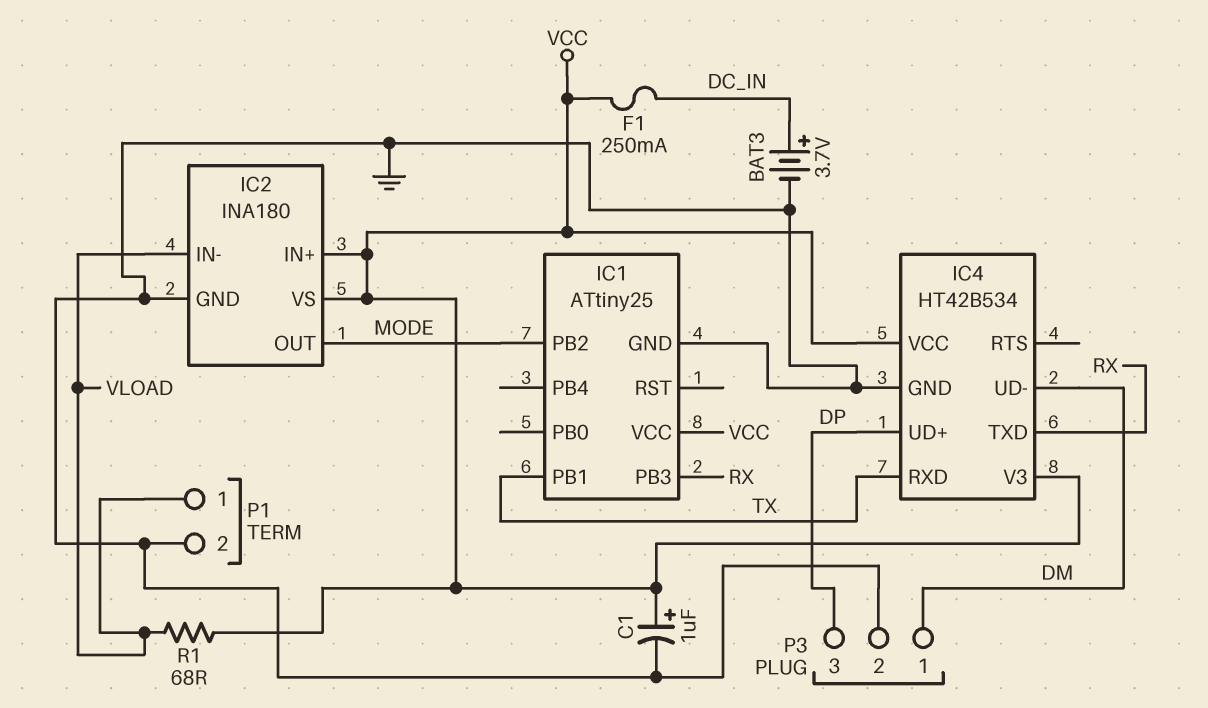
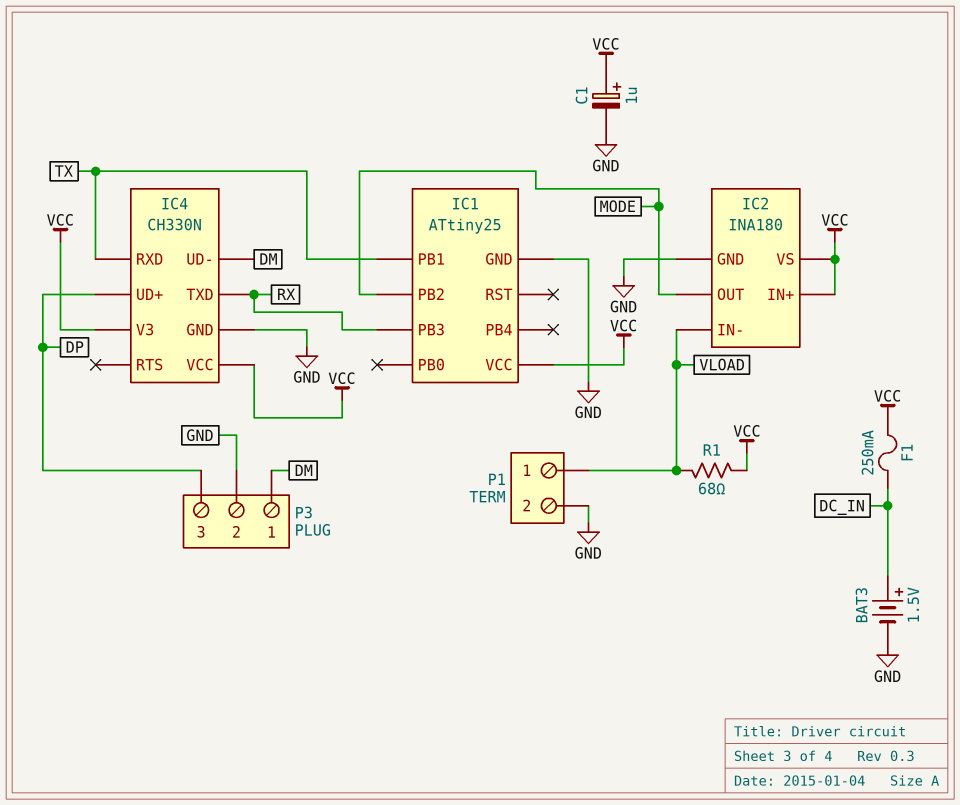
BAT3: 3.7V (plus DC_IN, minus GND) -> 1.5V (plus DC_IN, minus GND)
IC4: HT42B534 -> CH330N

